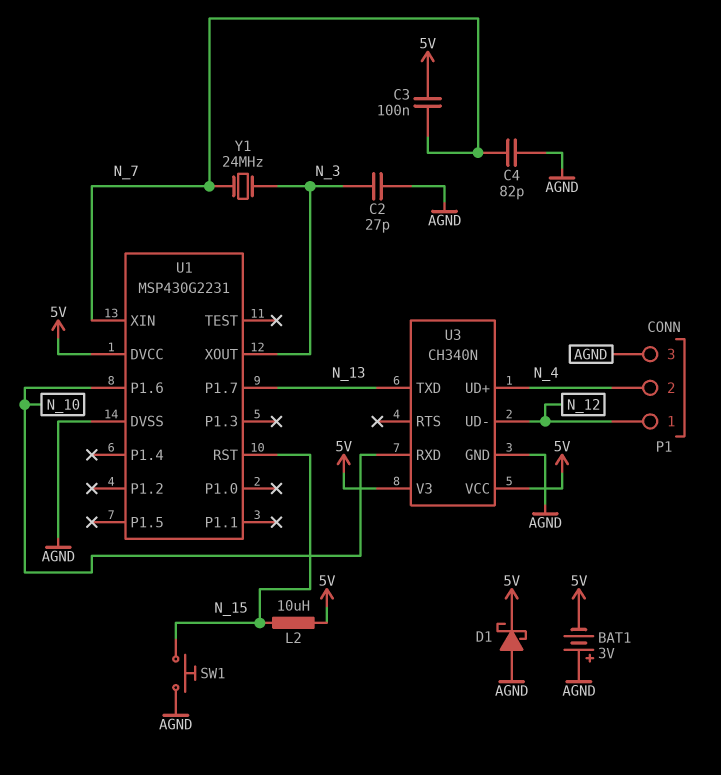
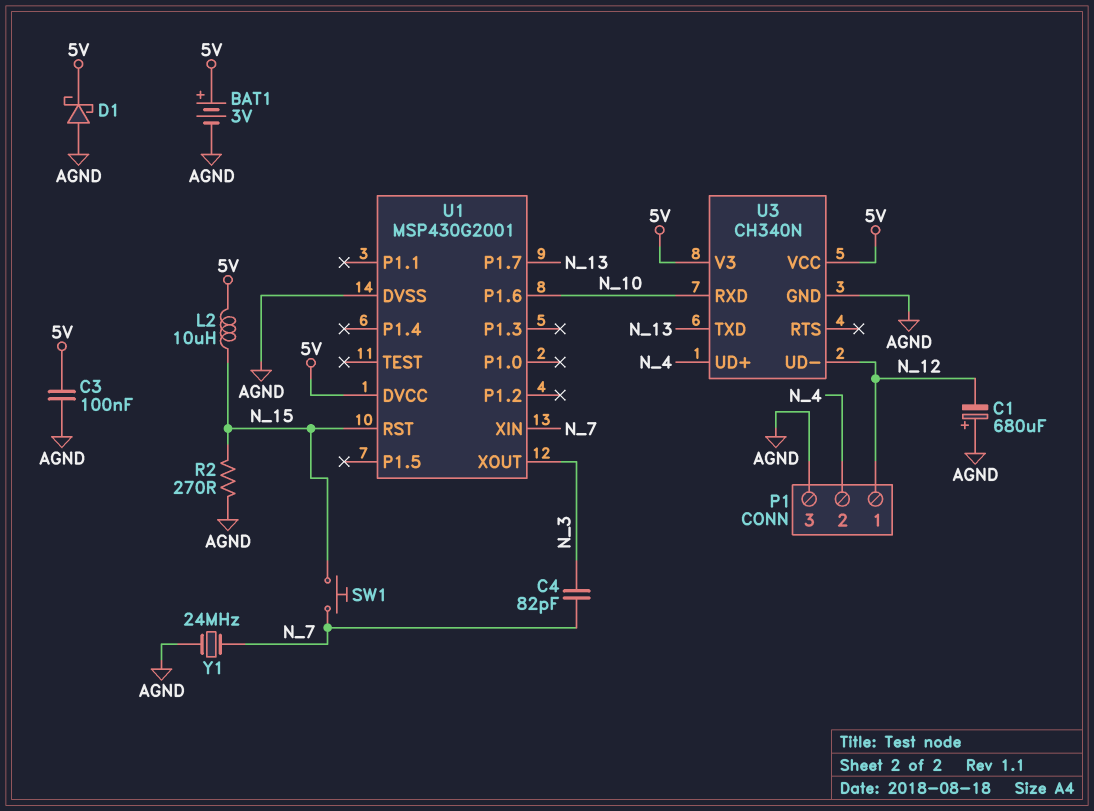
BAT1: 3V (plus AGND, minus 5V) -> 3V (plus 5V, minus AGND)
C1: none -> 680uF (plus AGND, minus N_12)
C2: 27pF (AGND, N_3) -> none
C3: 100nF (5V, N_7) -> 100nF (5V, AGND)
C4: 82pF (AGND, N_7) -> 82pF (N_3, N_7)
R2: none -> 270 (AGND, N_15)
SW1: button (AGND, N_15) -> button (N_7, N_15)
U1: MSP430G2231 -> MSP430G2001
Y1: 24MHz (N_3, N_7) -> 24MHz (AGND, N_7)

